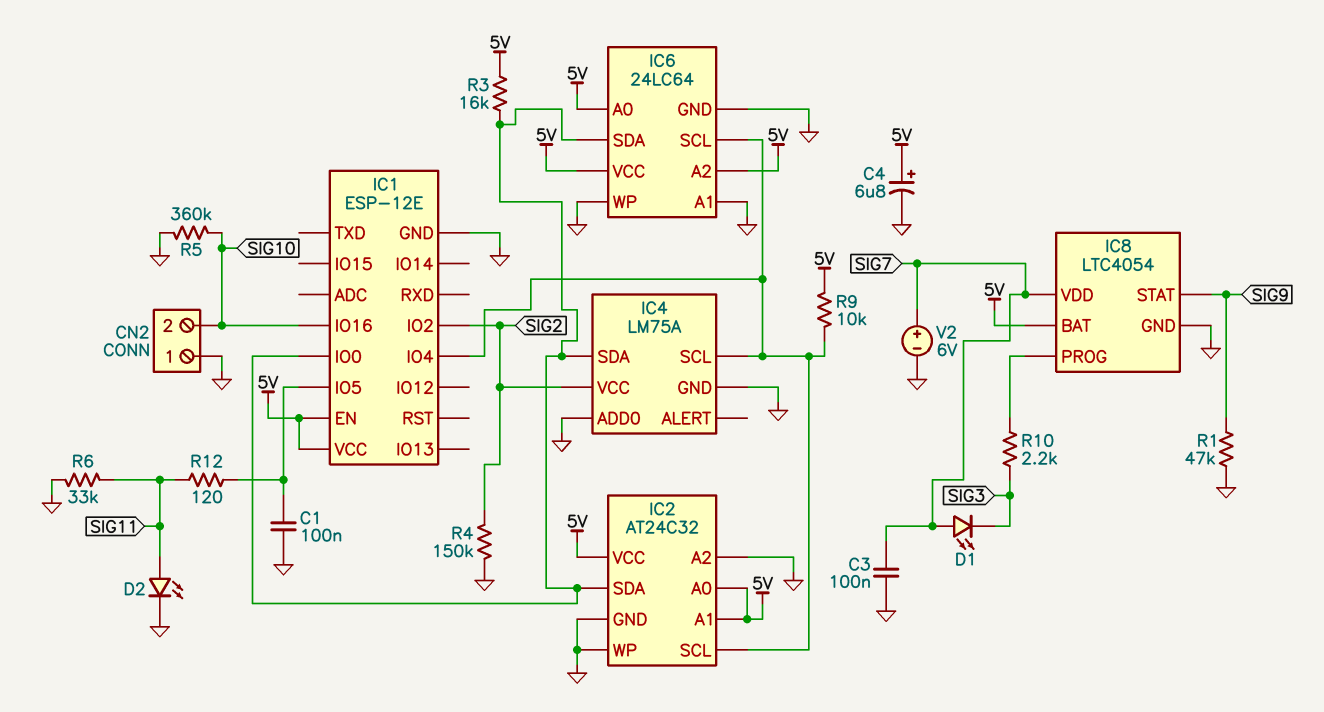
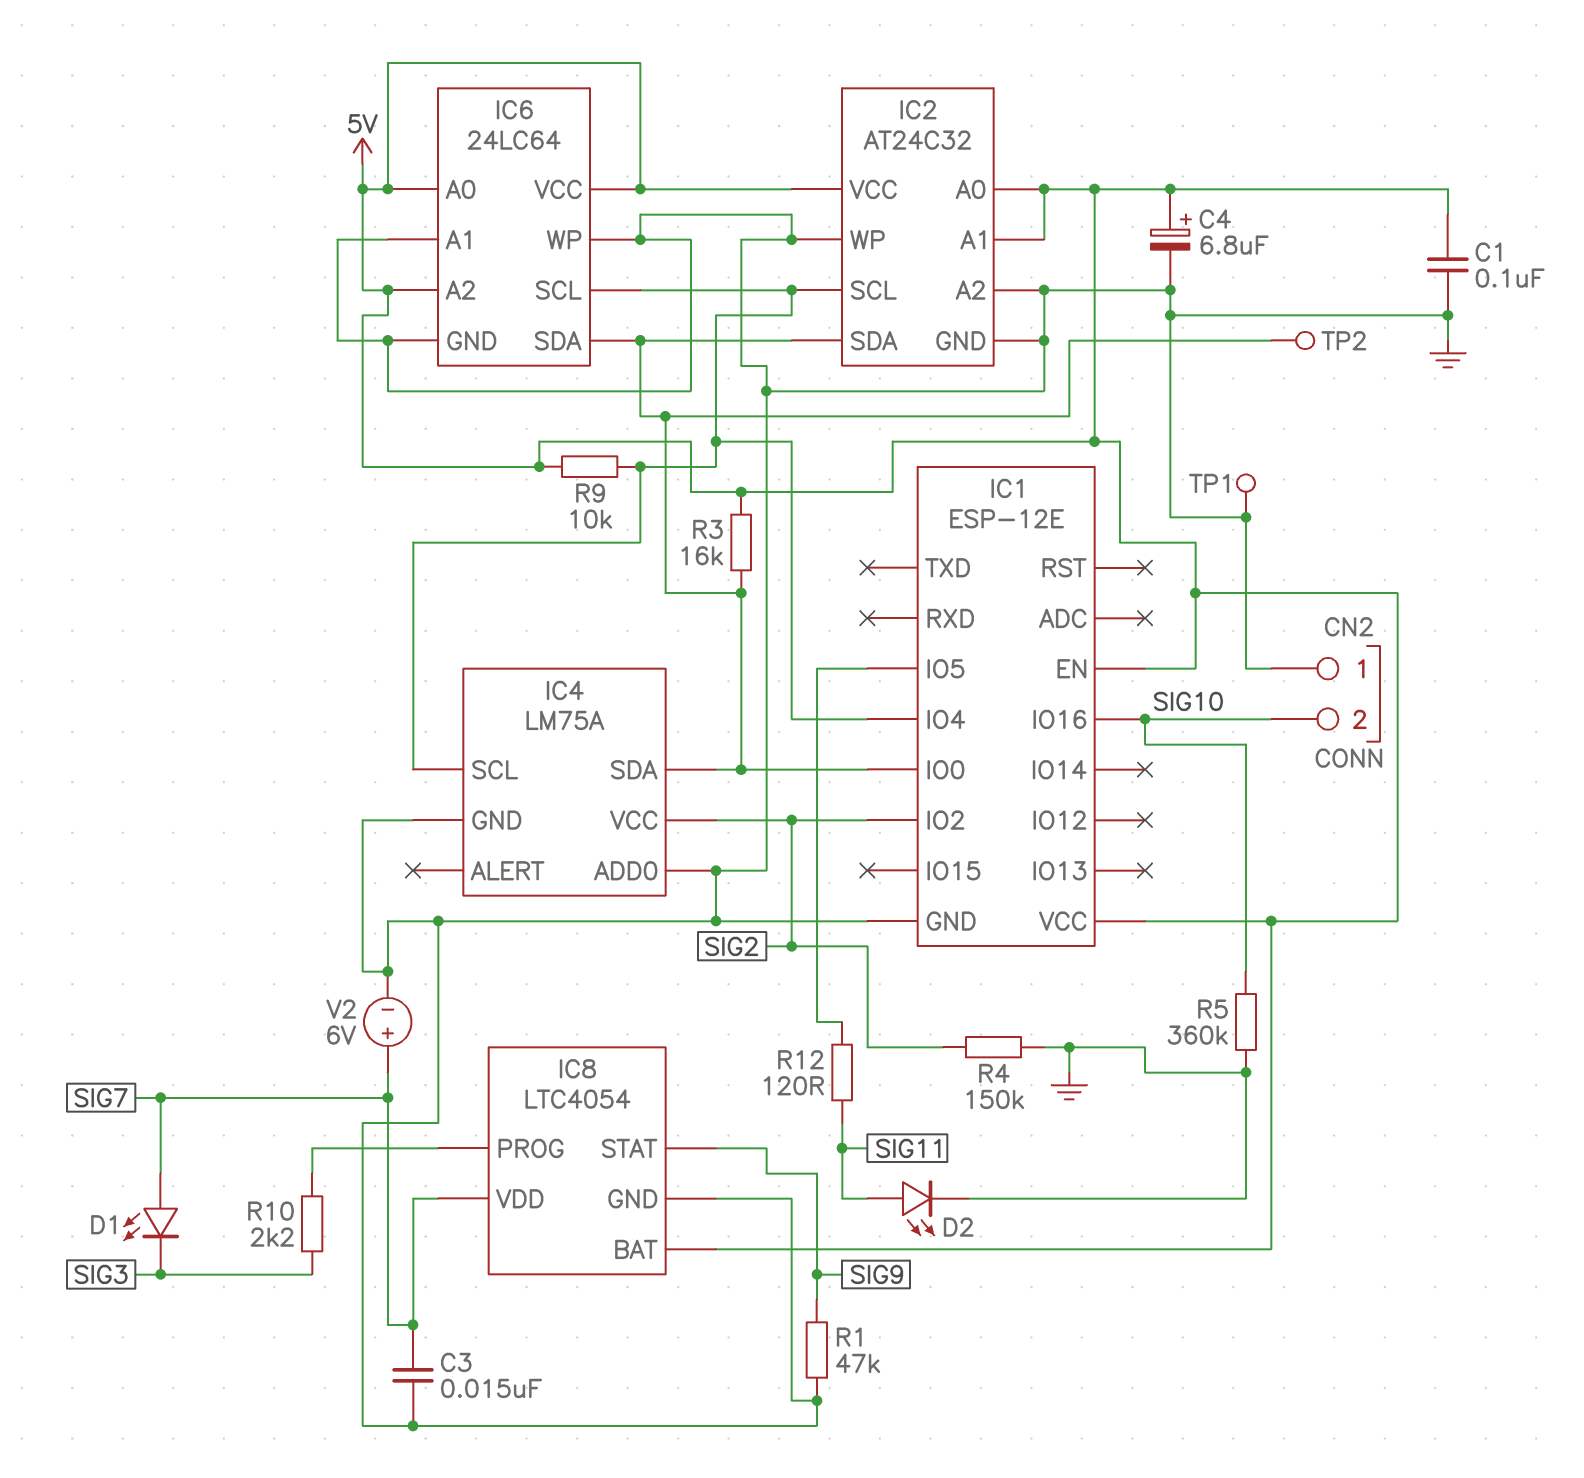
C1: 100nF (GND, IC1/IO5) -> 100nF (5V, GND)
C3: 100nF (GND, SIG7) -> 15nF (GND, SIG7)
R6: 33k (GND, SIG11) -> none
TP1: none -> test point (GND)
TP2: none -> test point (IC1/IO0)

